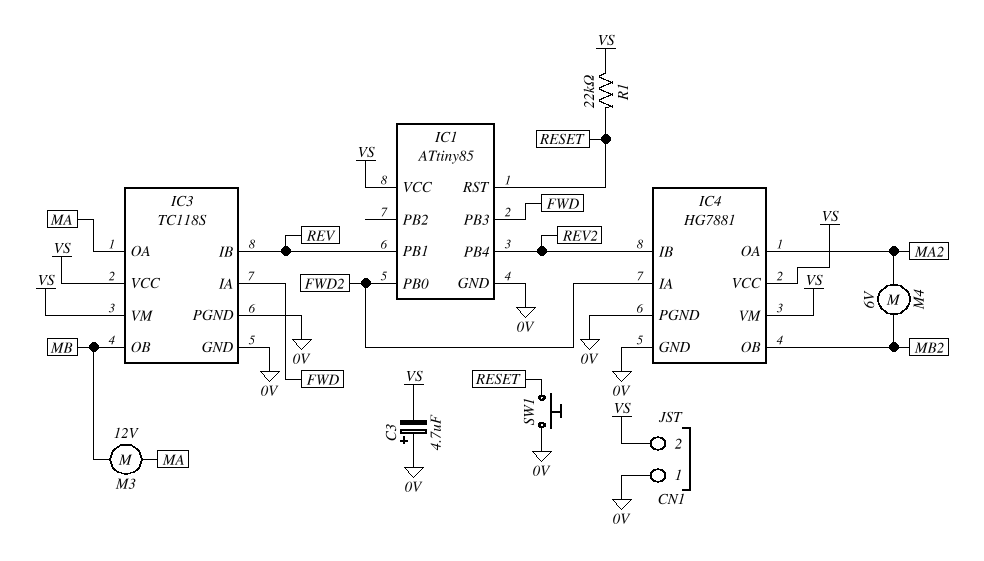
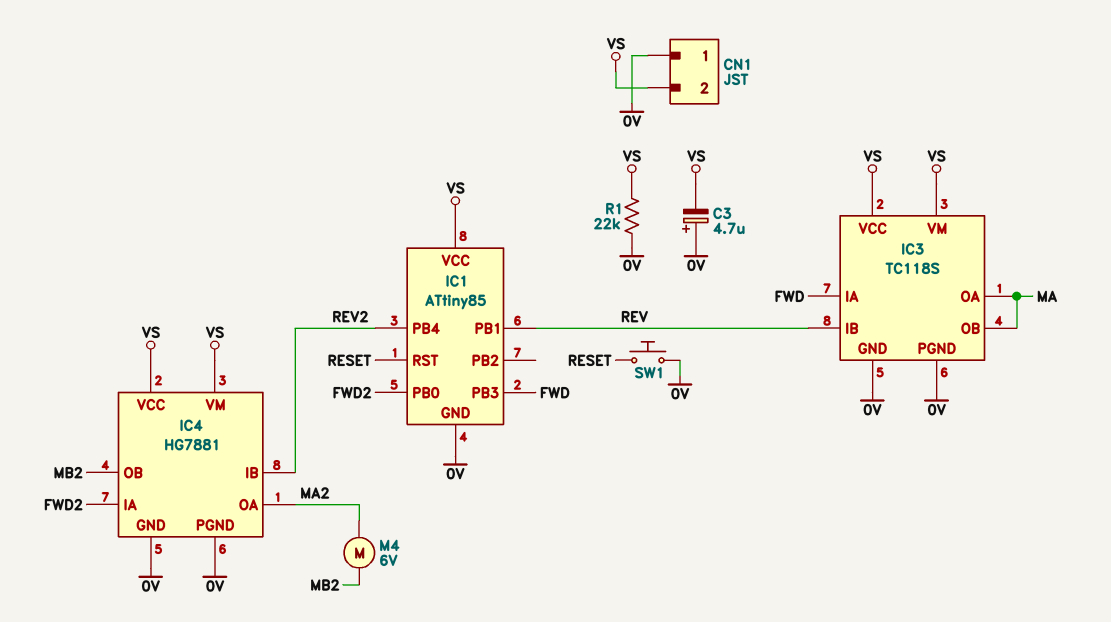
IC3 pin OB: MB -> MA
M3: motor 12V (MA, MB) -> none
R1: 22k (RESET, VS) -> 22k (0V, VS)

